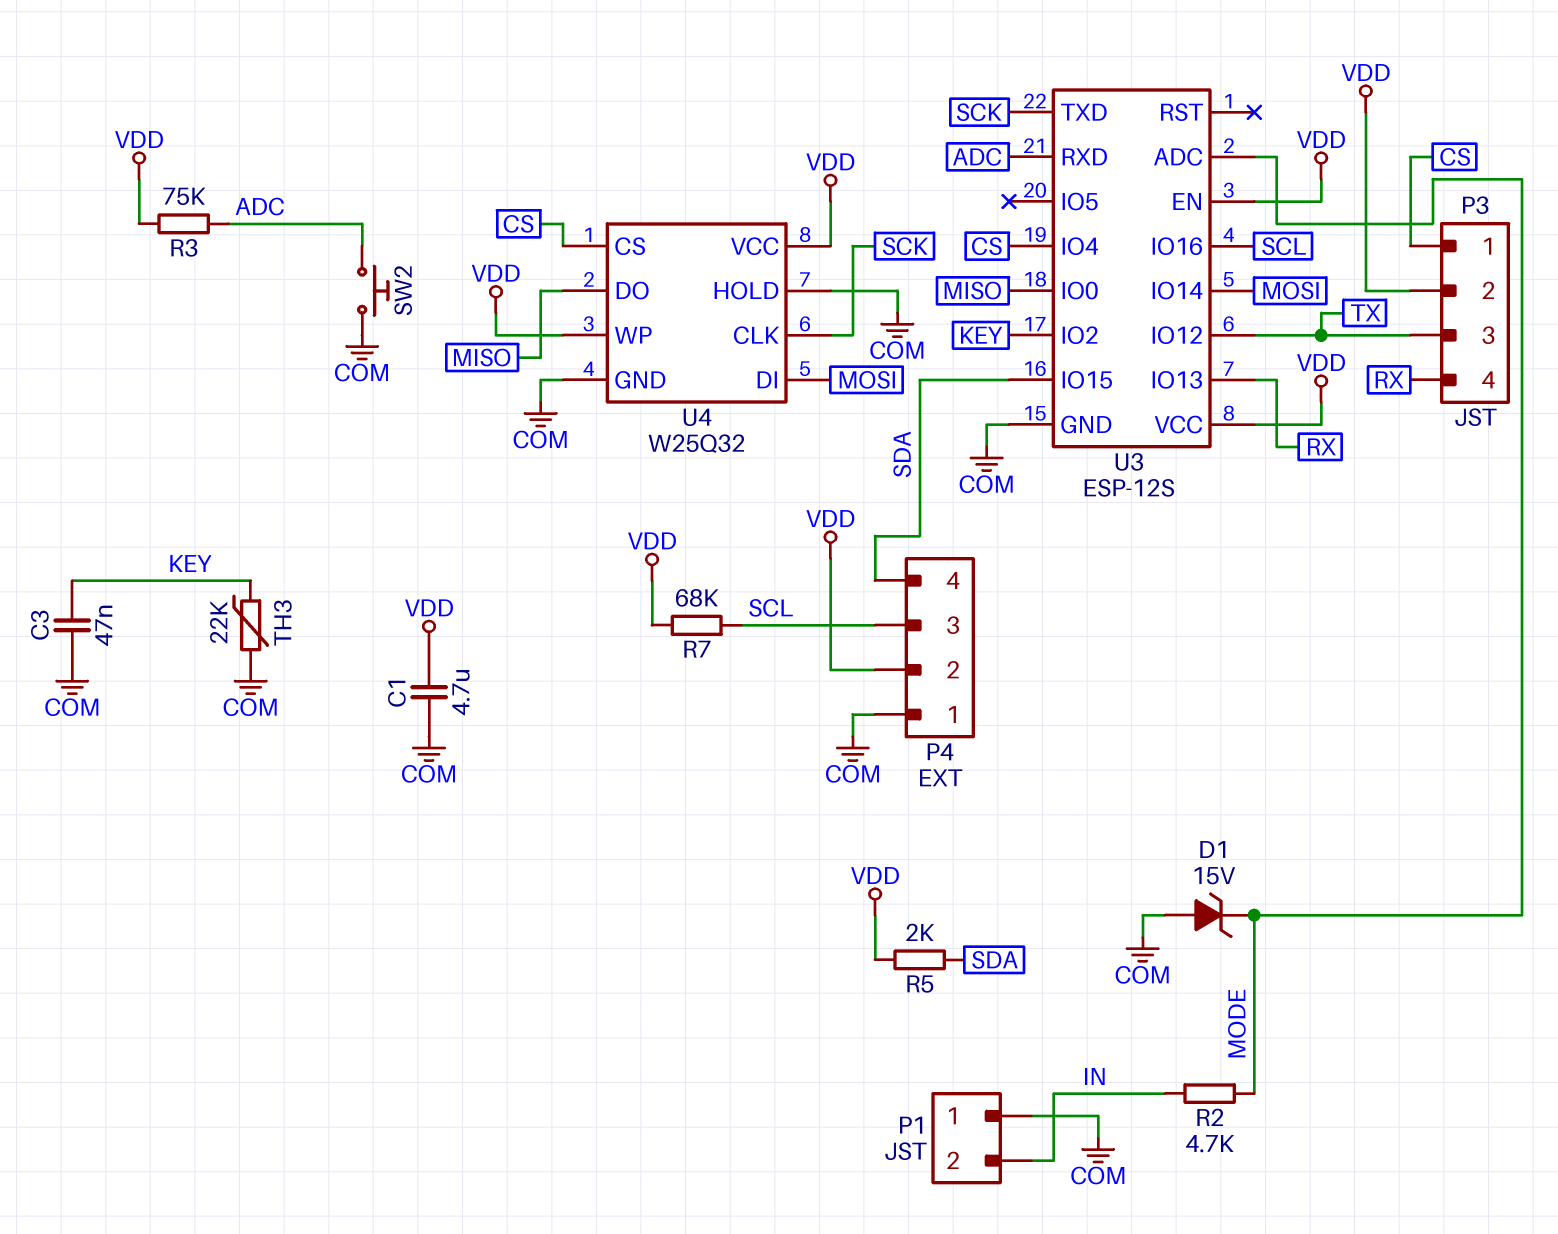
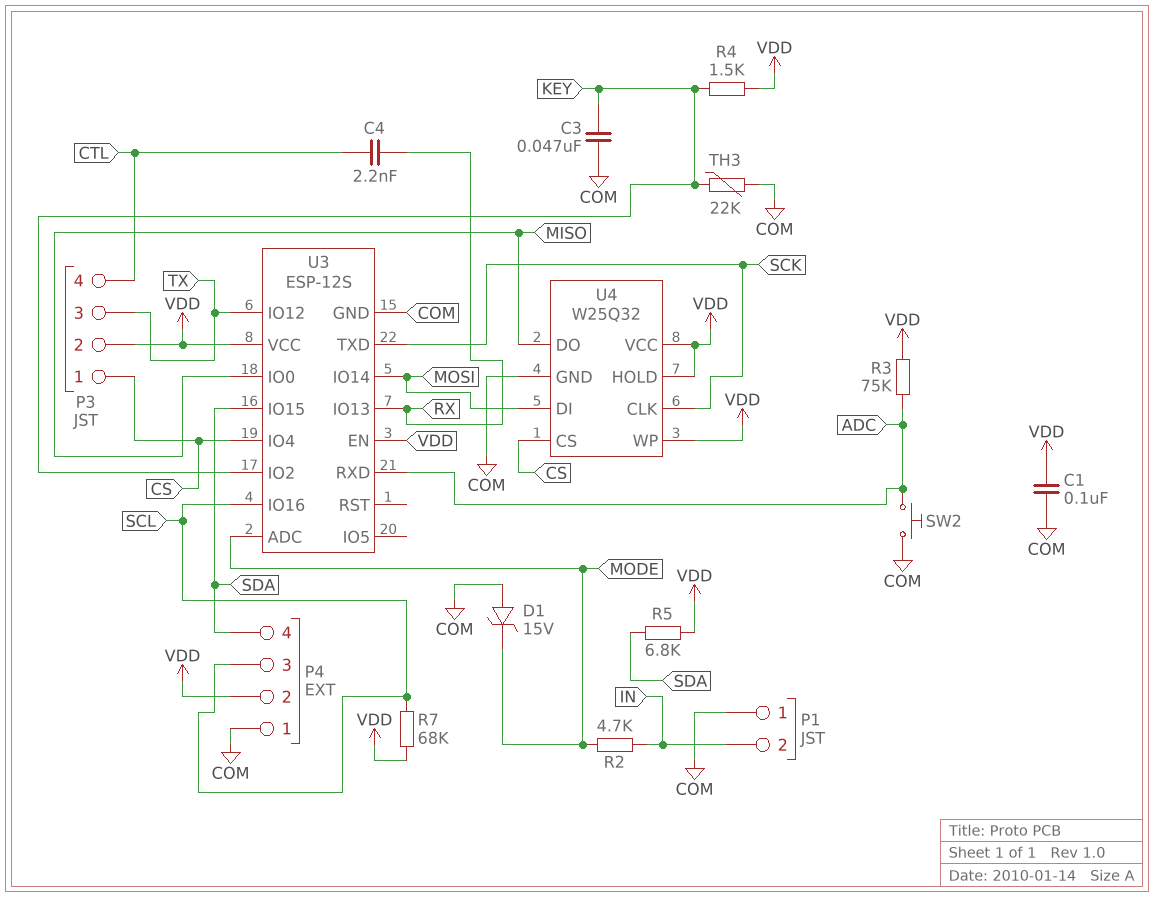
C1: 4.7uF (COM, VDD) -> 100nF (COM, VDD)
C4: none -> 2.2nF (CTL, RX)
P3 pin 4: RX -> CTL
R4: none -> 1.5k (KEY, VDD)
R5: 2k (SDA, VDD) -> 6.8k (SDA, VDD)
U4 pin HOLD: COM -> VDD

